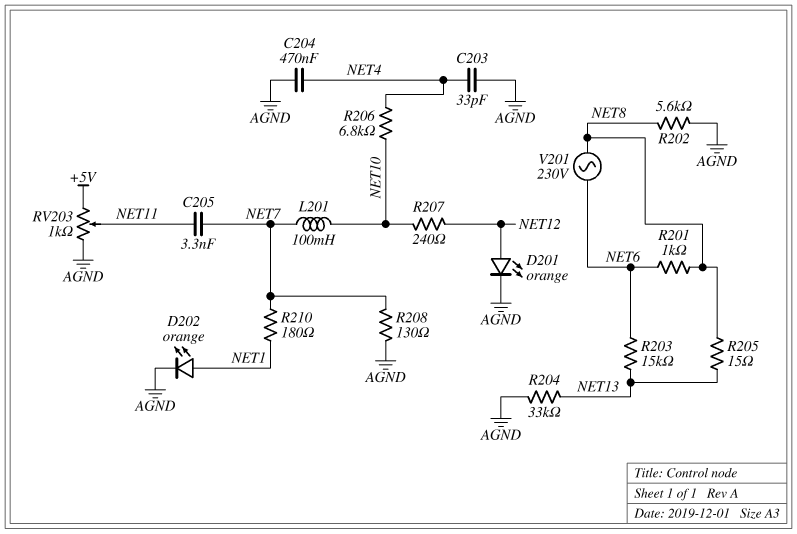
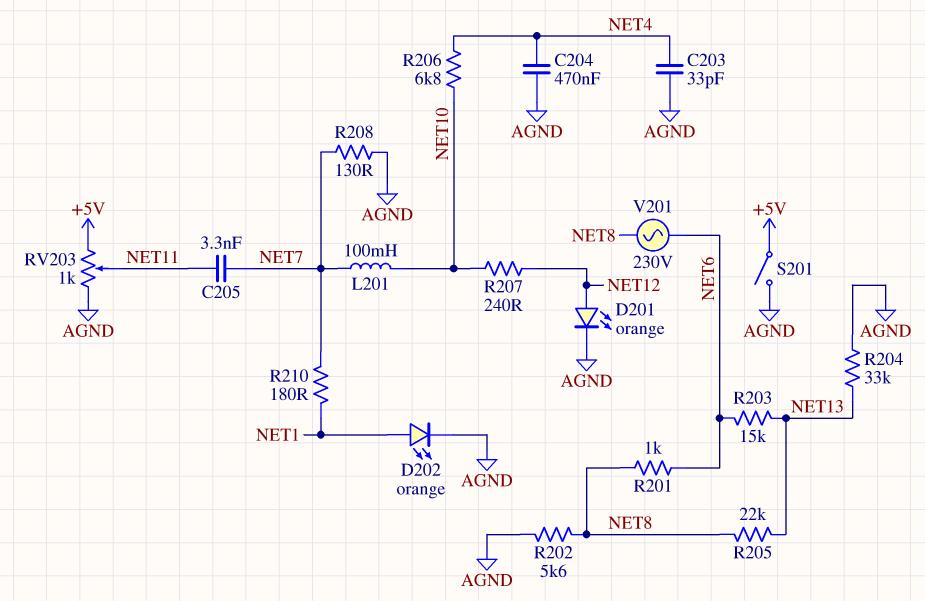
R205: 15 (NET8, NET13) -> 22k (NET8, NET13)
S201: none -> switch (+5V, AGND)

